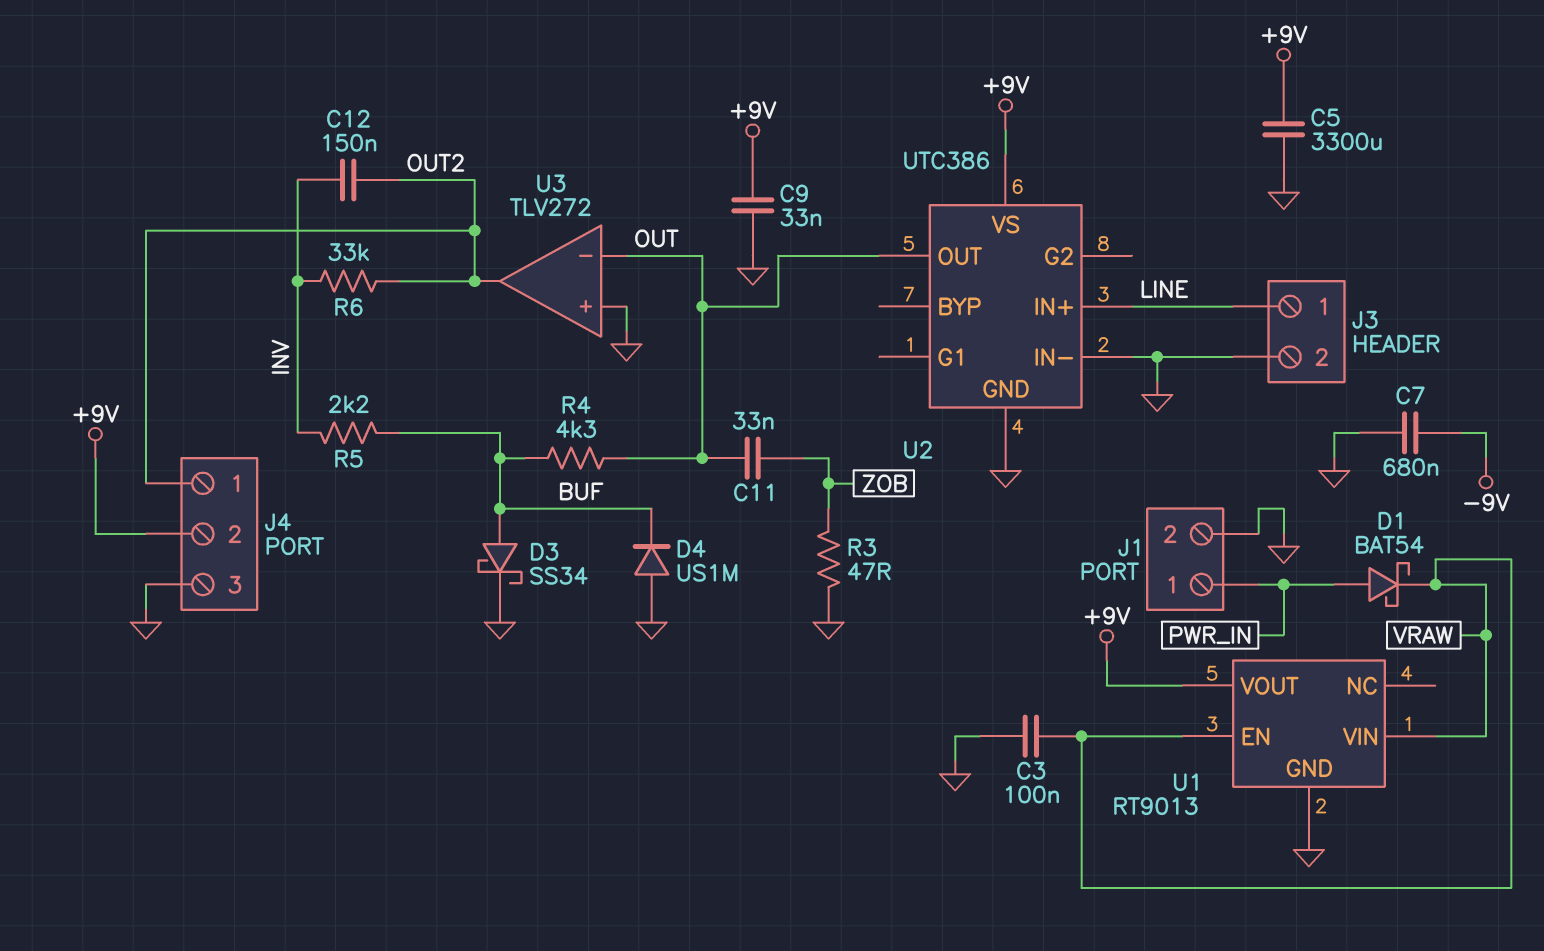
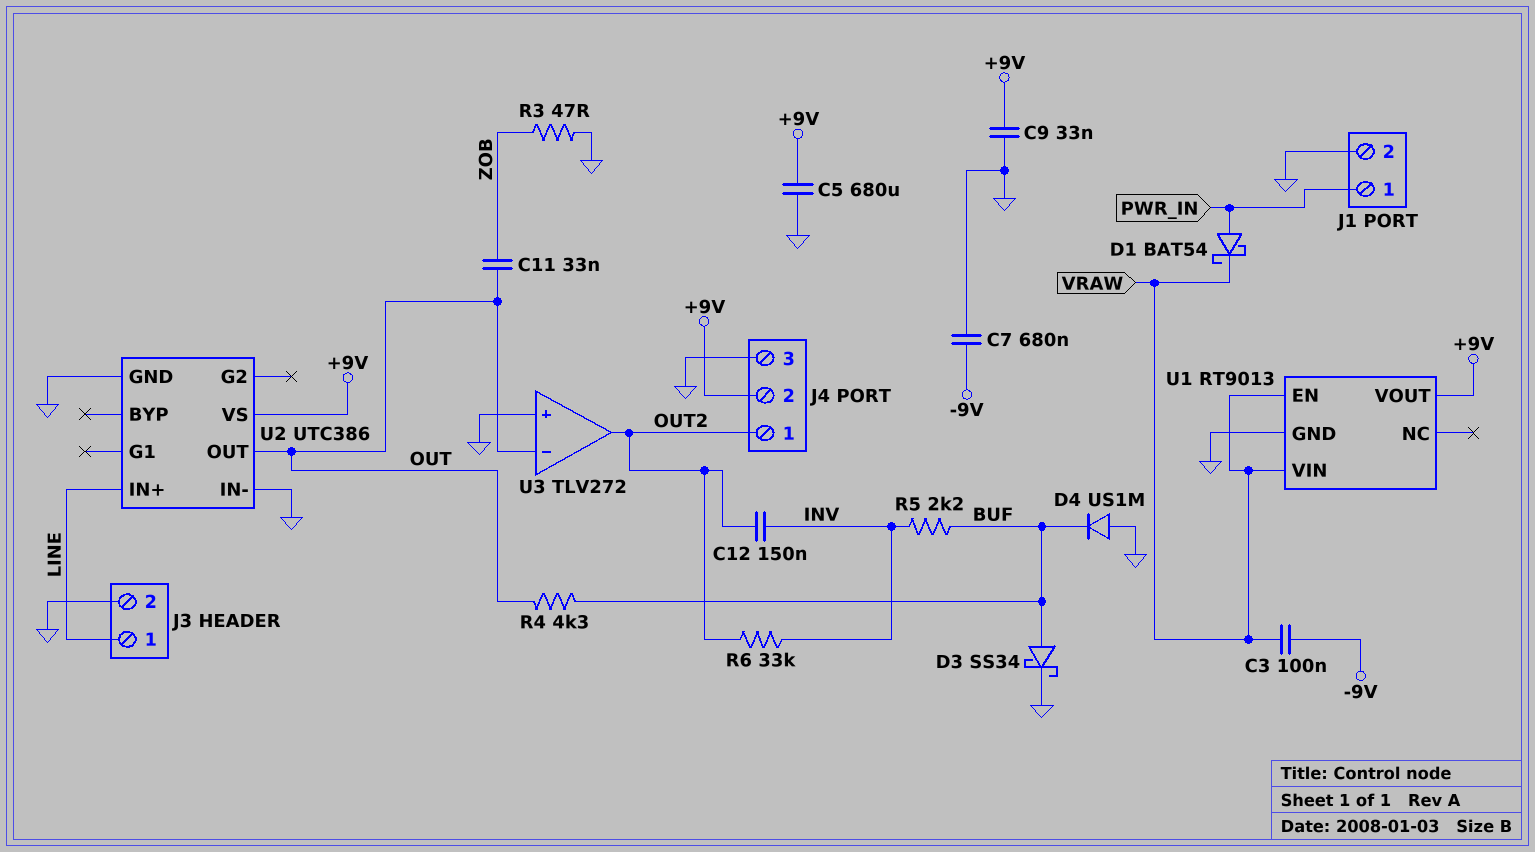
C3: 100nF (GND, VRAW) -> 100nF (-9V, VRAW)
C5: 3300uF (+9V, GND) -> 680uF (+9V, GND)

